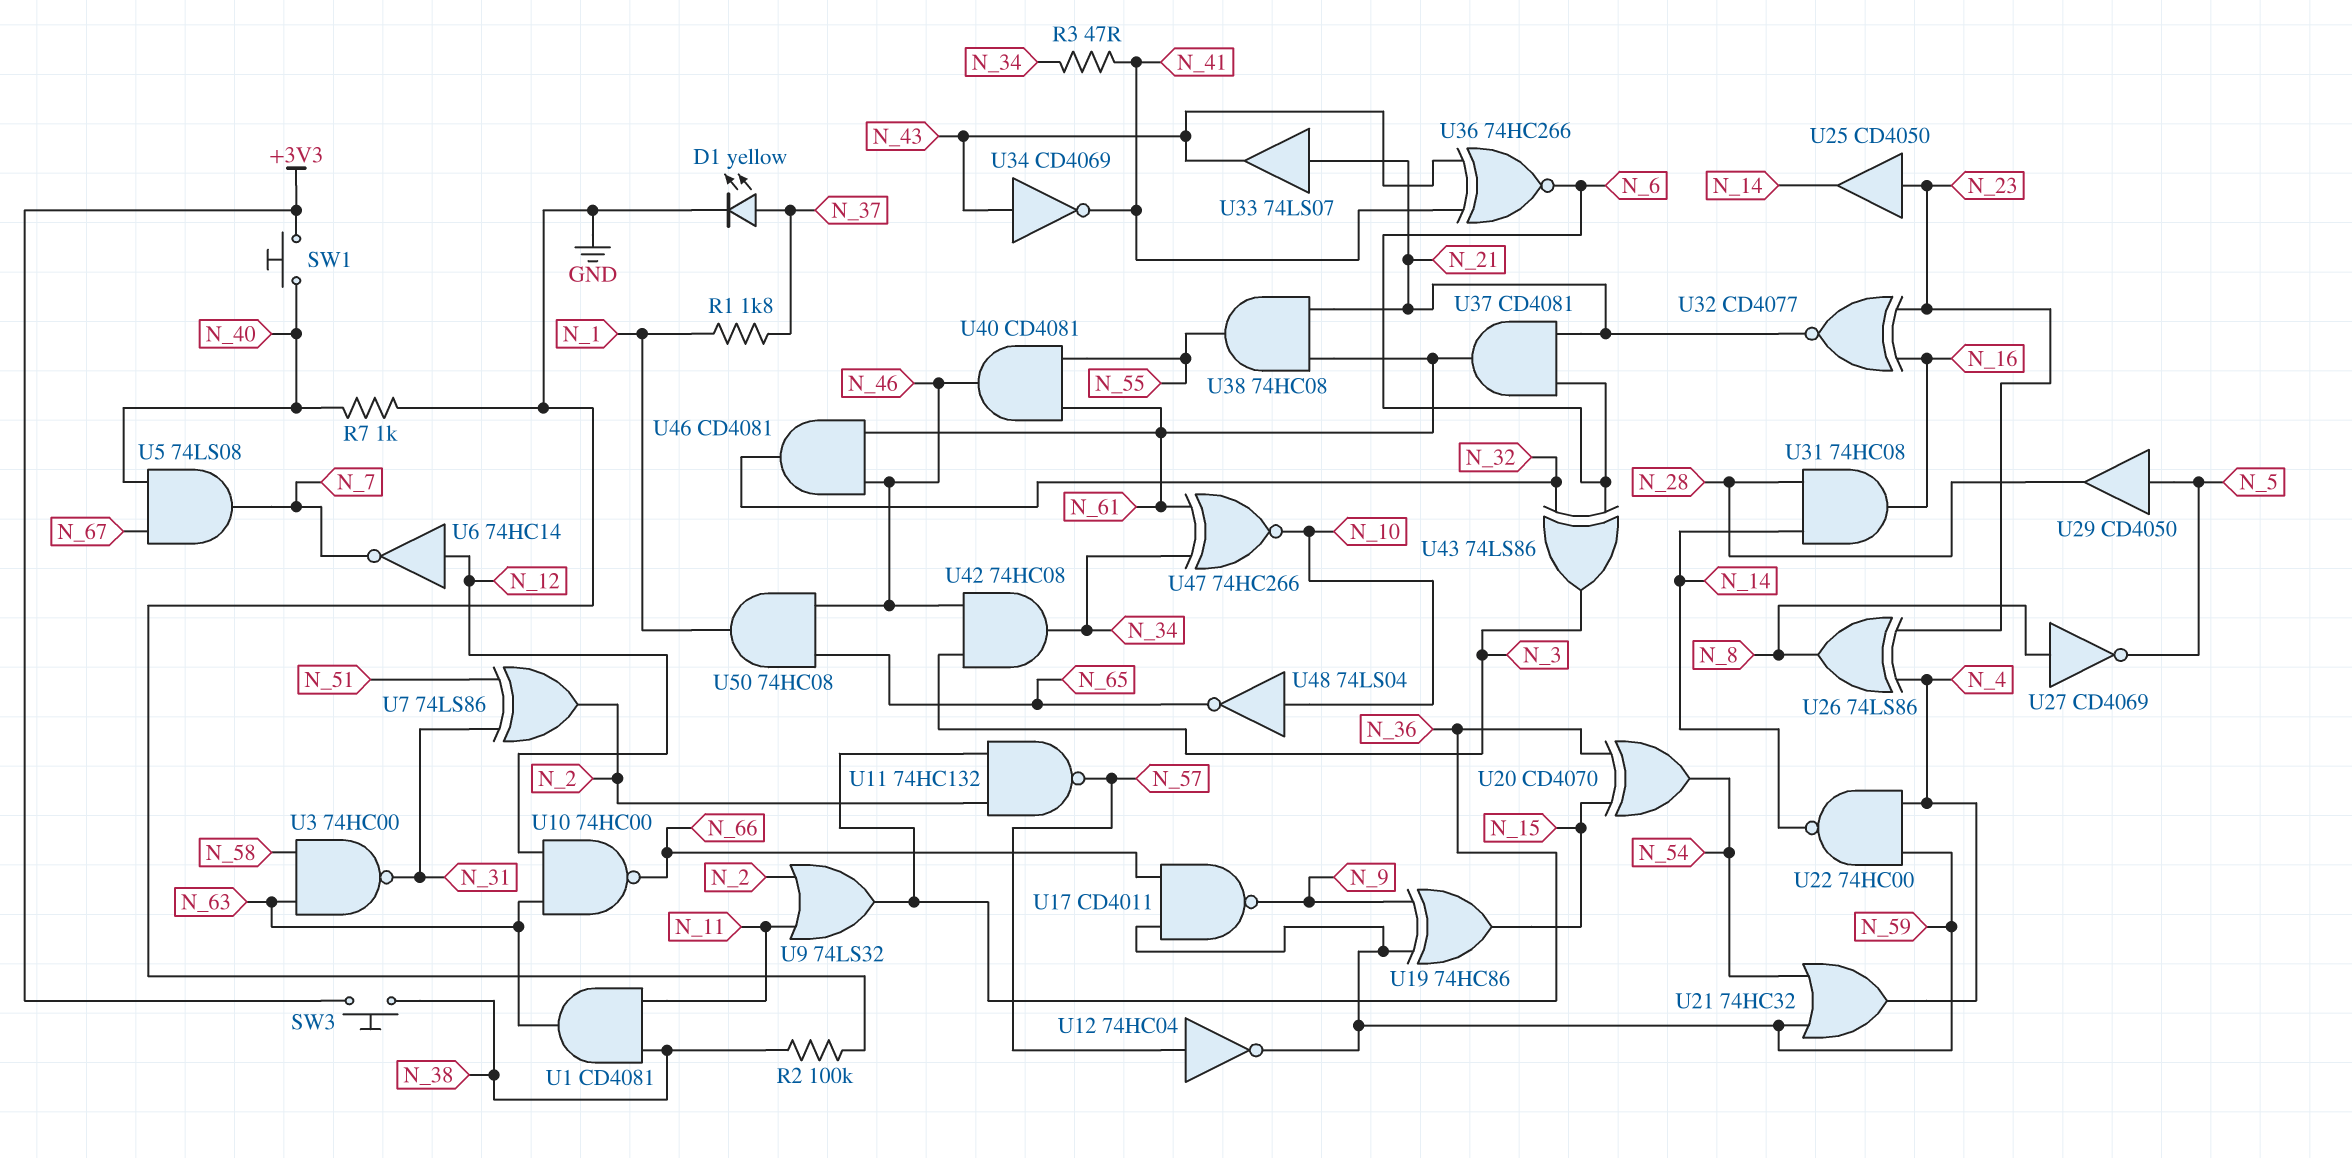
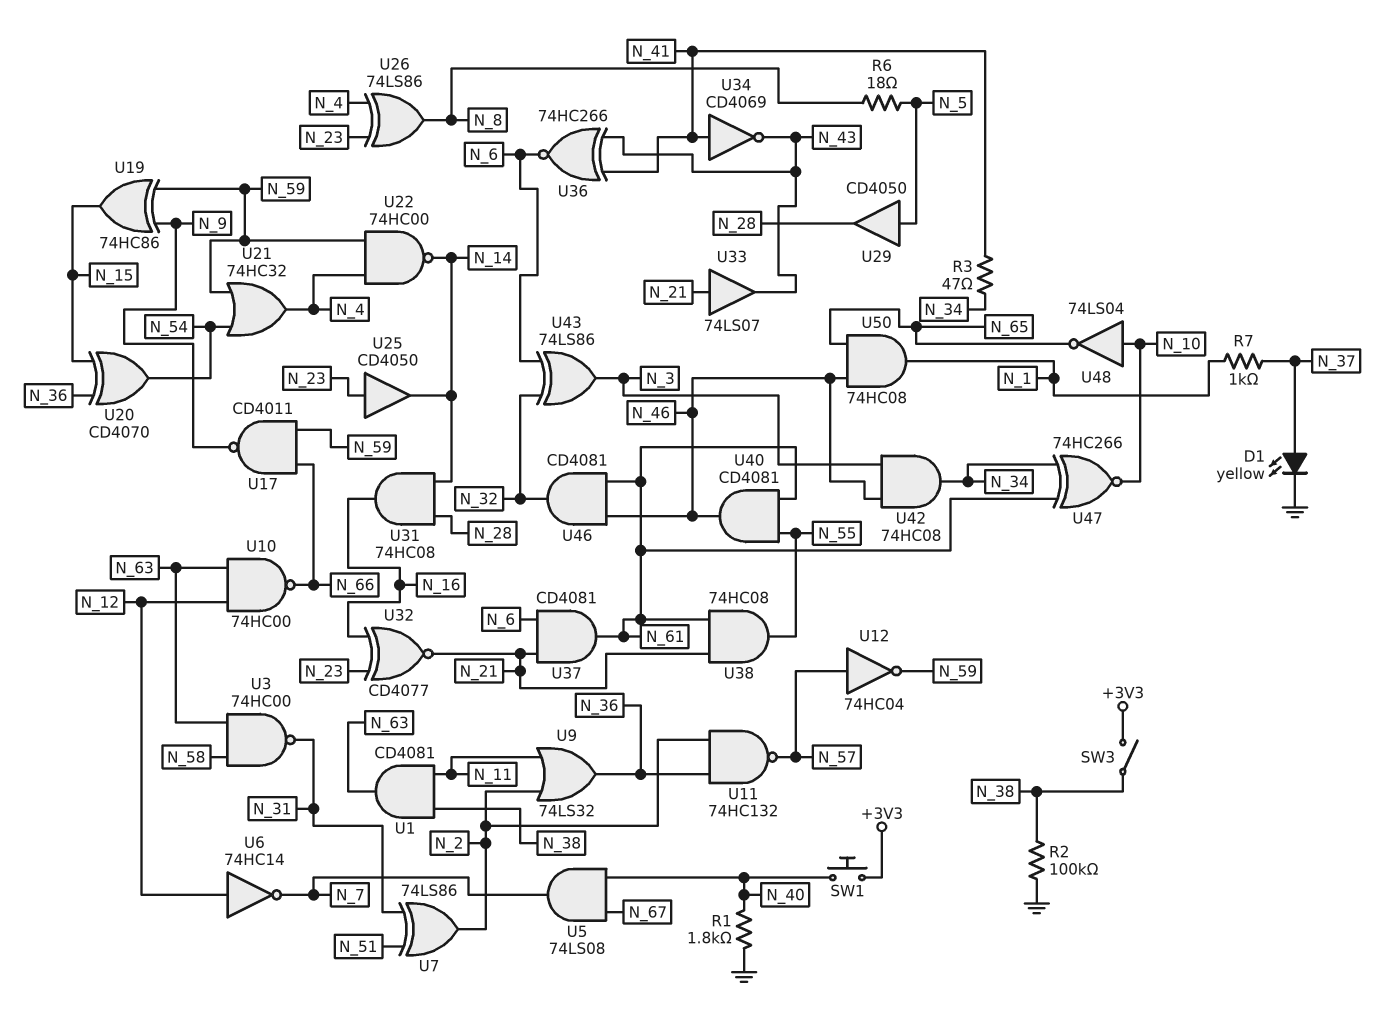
R1: 1.8k (N_1, N_37) -> 1.8k (GND, N_40)
R6: none -> 18 (N_5, N_8)
R7: 1k (GND, N_40) -> 1k (N_1, N_37)
SW3: button (+3V3, N_38) -> switch (+3V3, N_38)
U27: NOT CD4069 (in N_8, out N_5) -> none
U34: NOT CD4069 (in N_43, out N_41) -> NOT CD4069 (in N_41, out N_43)

